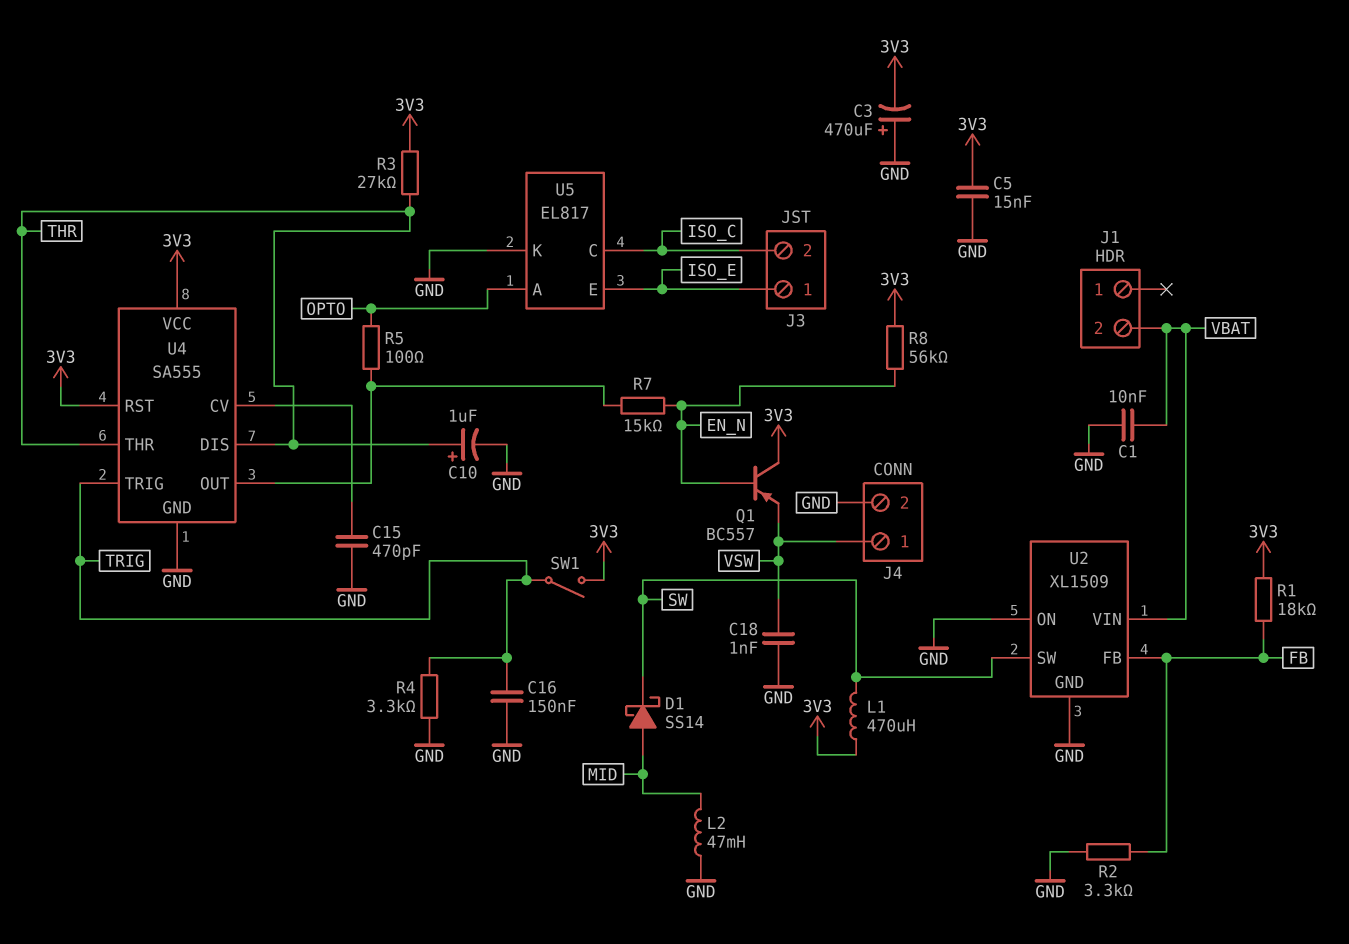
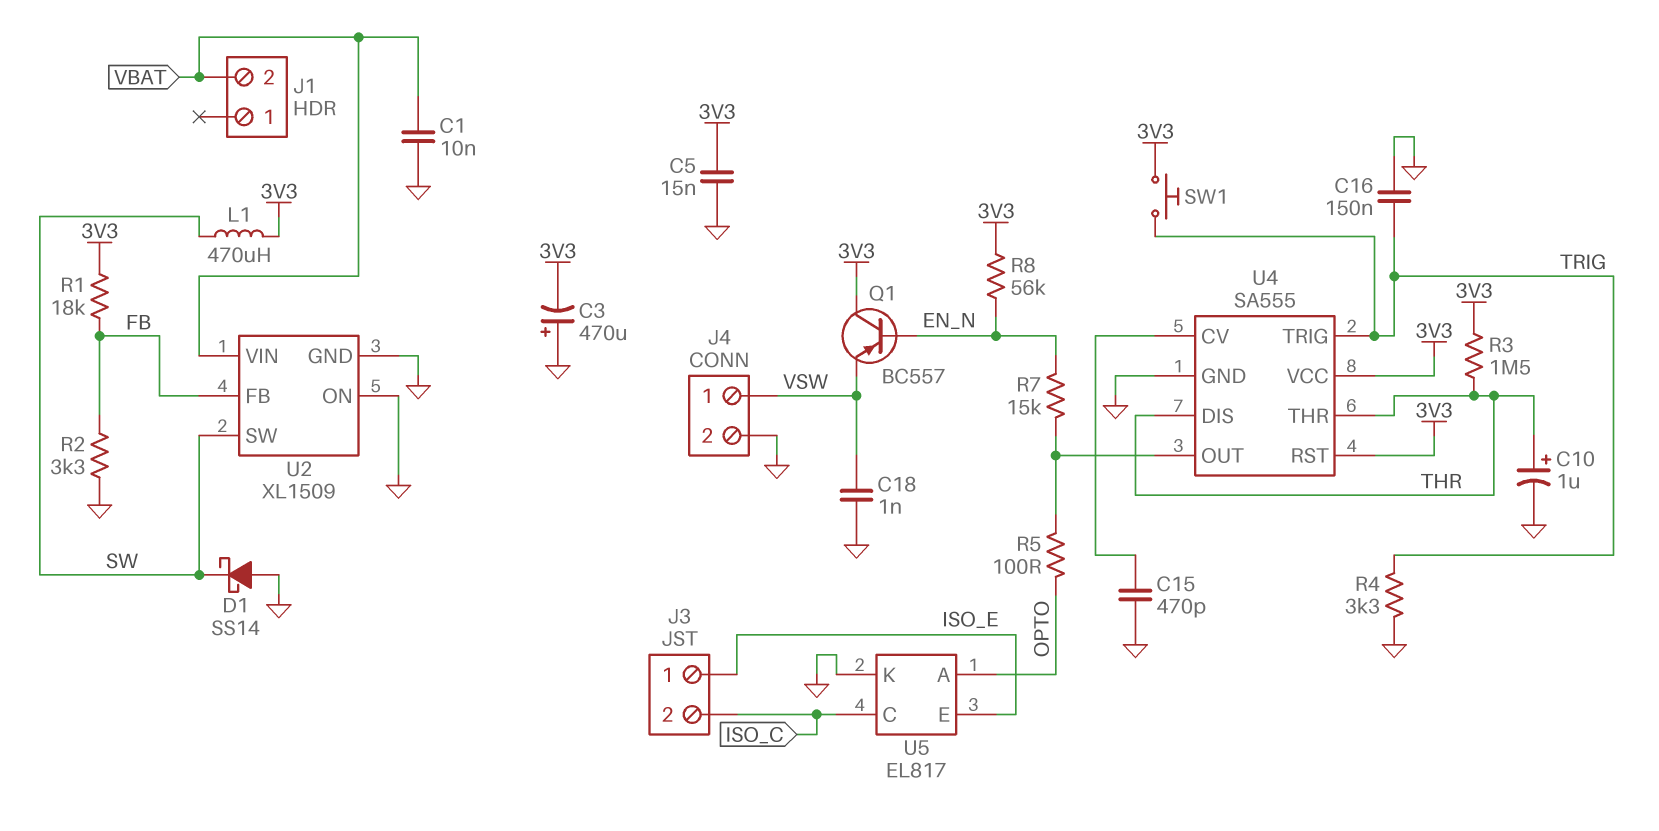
D1: schottky SS14 (A MID, K SW) -> schottky SS14 (A GND, K SW)
L2: 47mH (GND, MID) -> none
R3: 27k (3V3, THR) -> 1.5M (3V3, THR)
SW1: switch (3V3, TRIG) -> button (3V3, TRIG)

